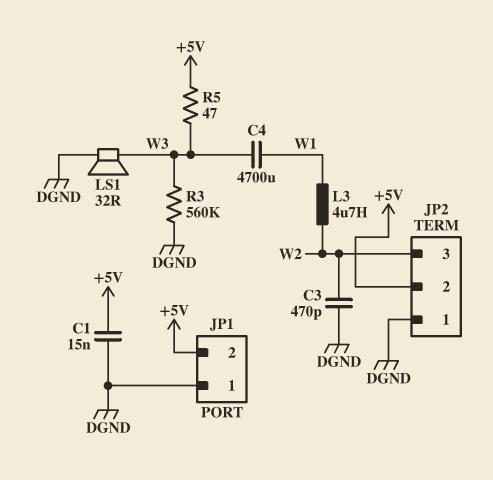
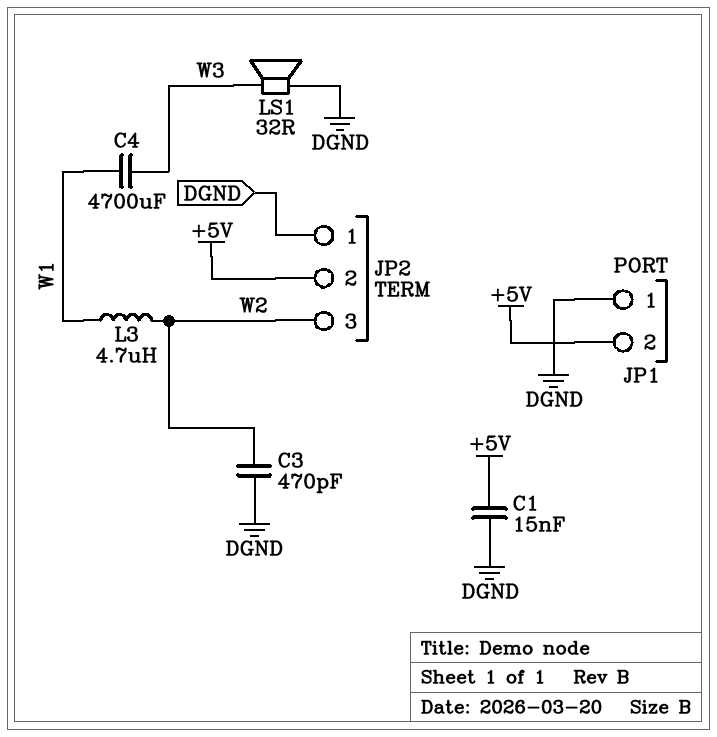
R3: 560k (DGND, W3) -> none
R5: 47 (+5V, W3) -> none

